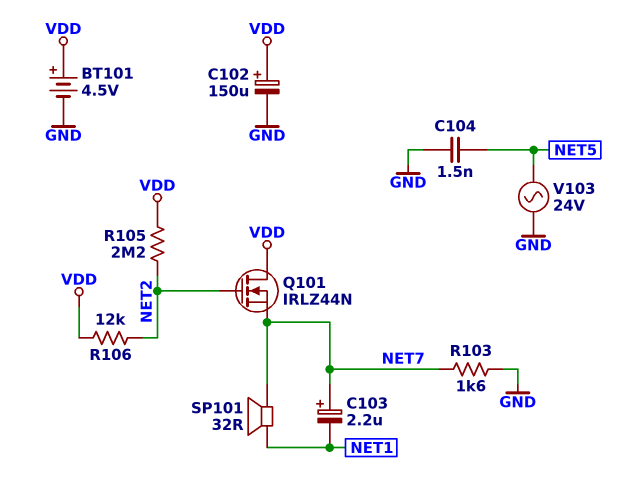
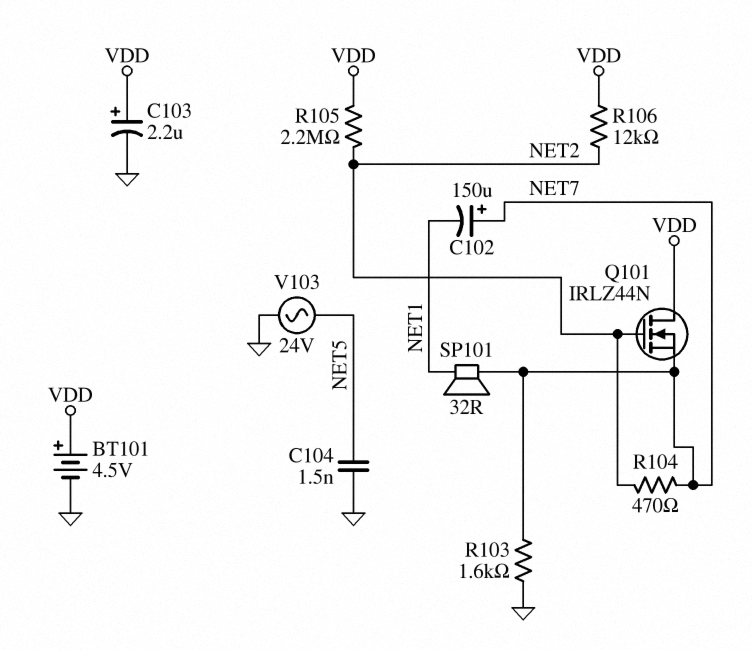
C102: 150uF (plus VDD, minus GND) -> 150uF (plus NET7, minus NET1)
C103: 2.2uF (plus NET7, minus NET1) -> 2.2uF (plus VDD, minus GND)
R104: none -> 470 (NET2, NET7)

